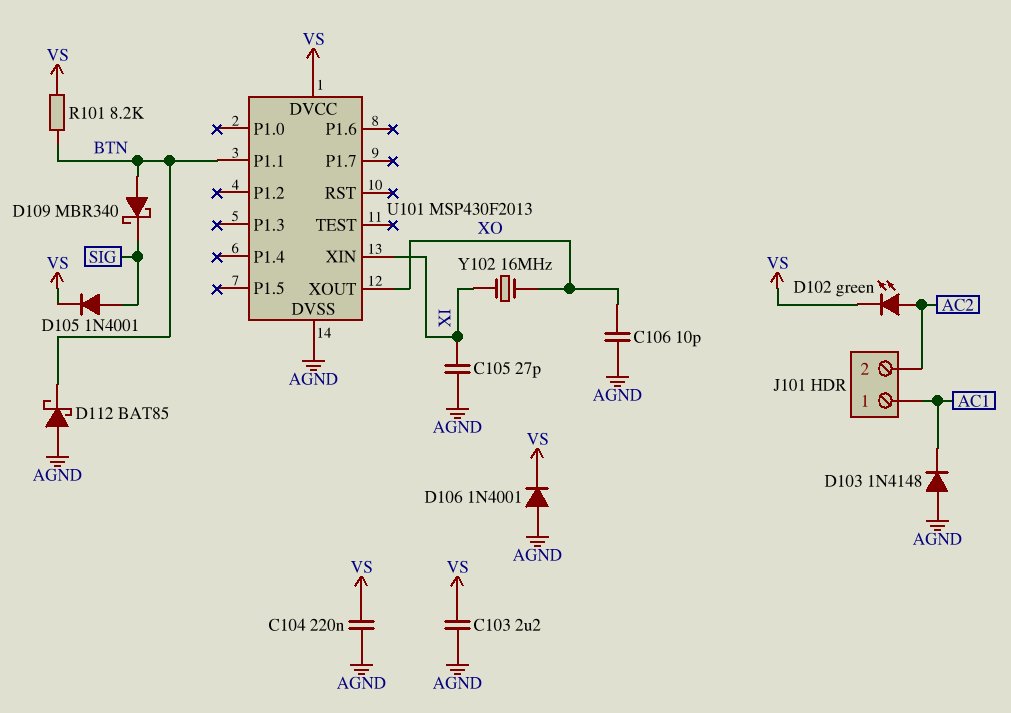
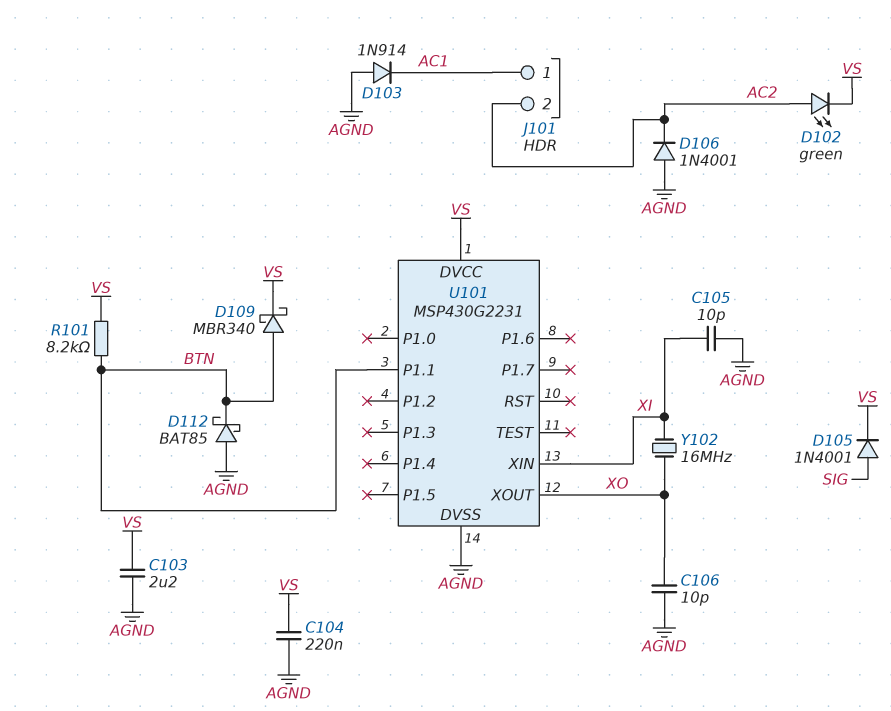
C105: 27pF (AGND, XI) -> 10pF (AGND, XI)
D103: diode 1N4148 (A AGND, K AC1) -> diode 1N914 (A AGND, K AC1)
D106: diode 1N4001 (A AGND, K VS) -> diode 1N4001 (A AGND, K AC2)
D109: schottky MBR340 (A BTN, K SIG) -> schottky MBR340 (A BTN, K VS)
U101: MSP430F2013 -> MSP430G2231

